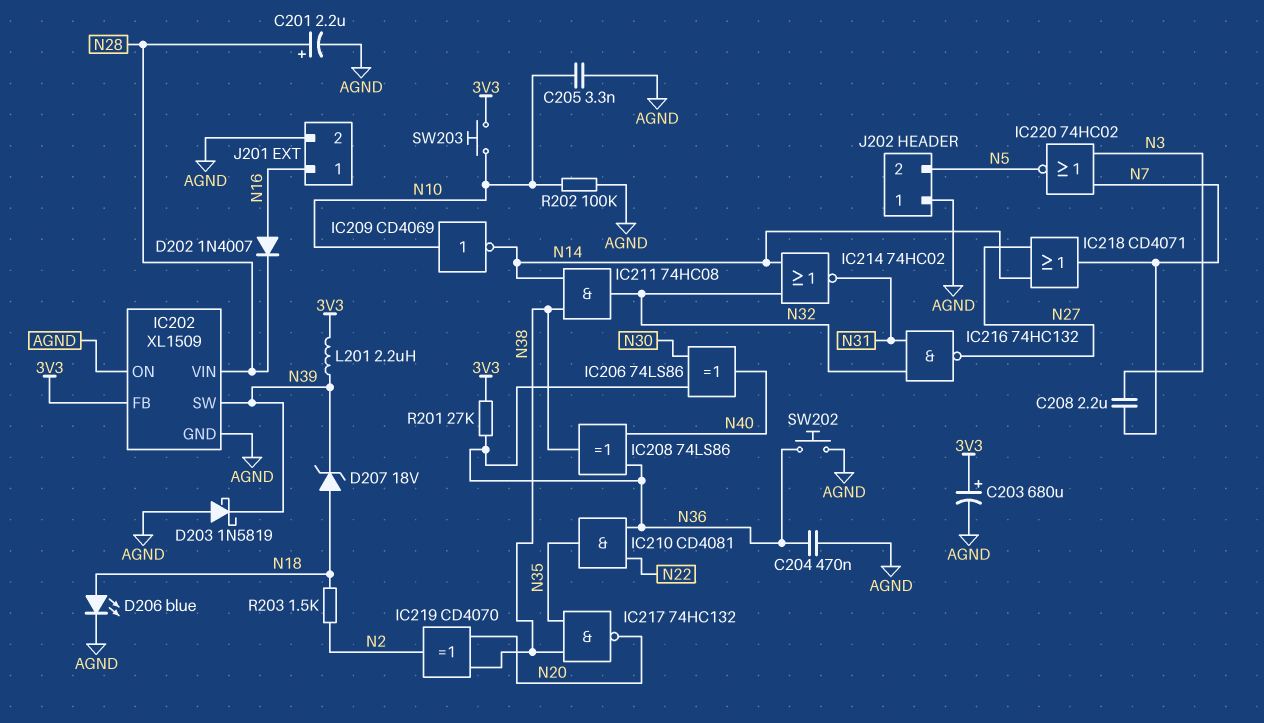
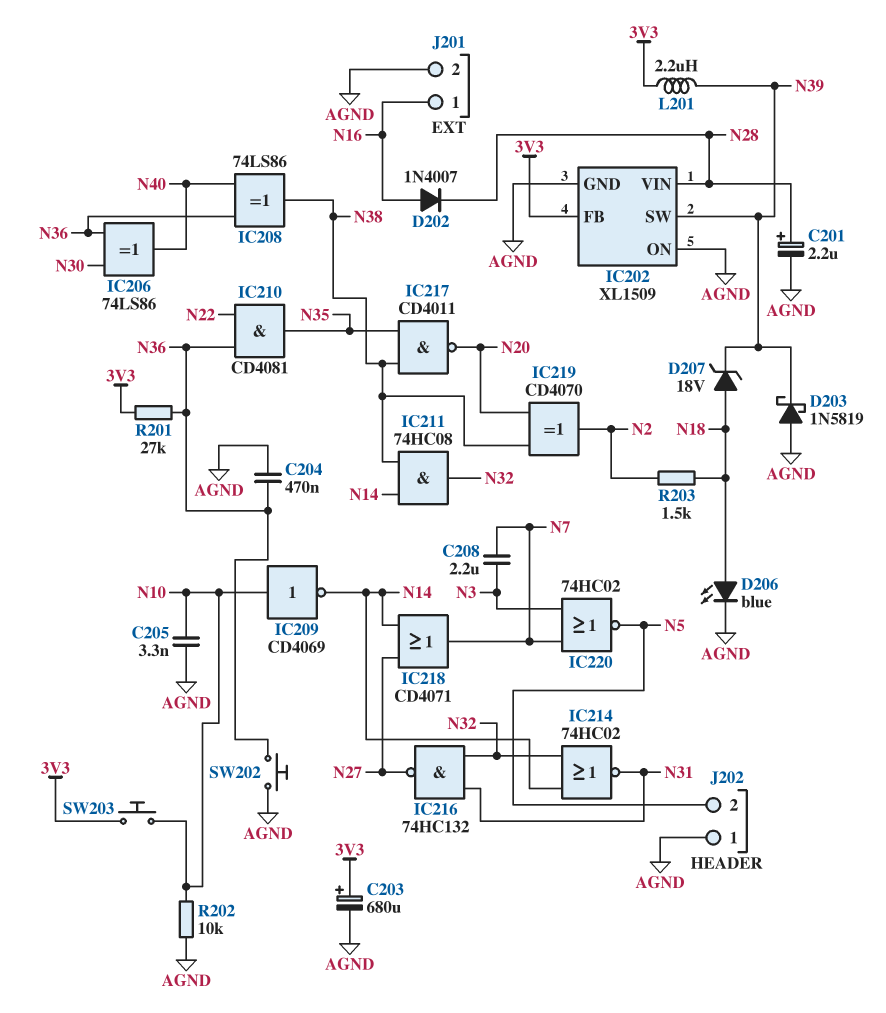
IC217: NAND 74HC132 (in N35, in N38, out N20) -> NAND CD4011 (in N35, in N38, out N20)
R202: 100k (AGND, N10) -> 10k (AGND, N10)

